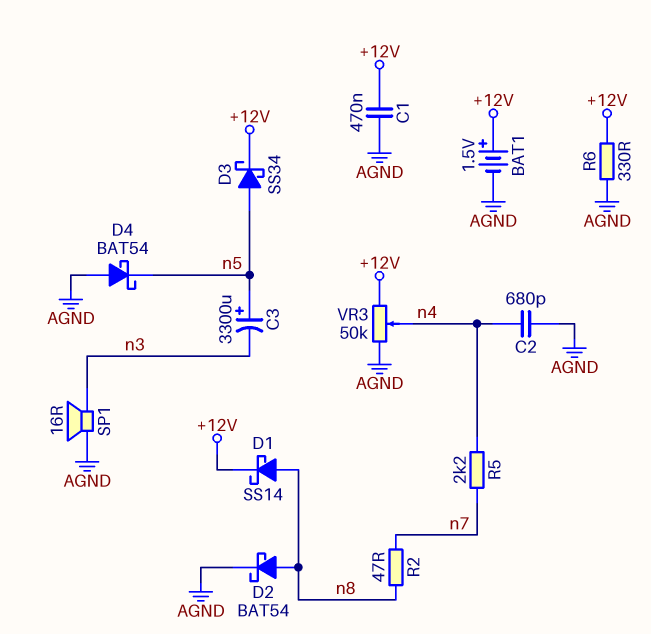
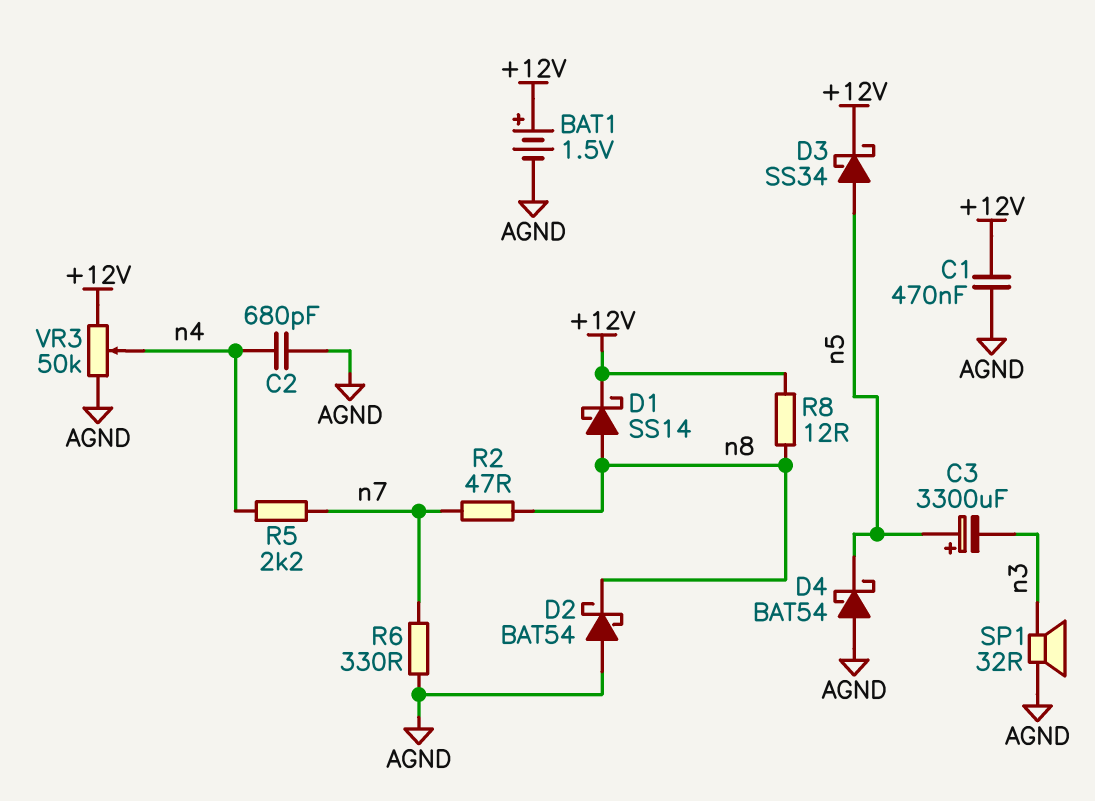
D2: schottky BAT54 (A n8, K AGND) -> schottky BAT54 (A AGND, K n8)
R6: 330 (+12V, AGND) -> 330 (AGND, n7)
R8: none -> 12 (+12V, n8)
SP1: speaker 16R (AGND, n3) -> speaker 32R (AGND, n3)

